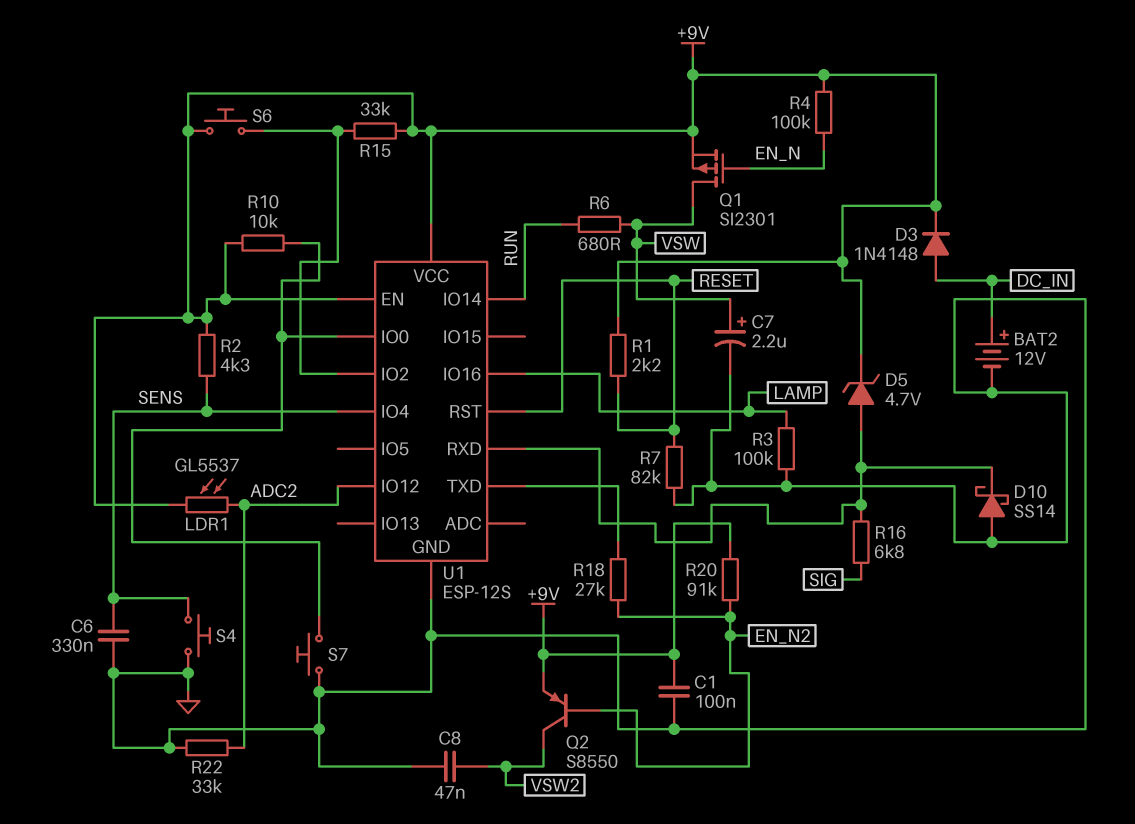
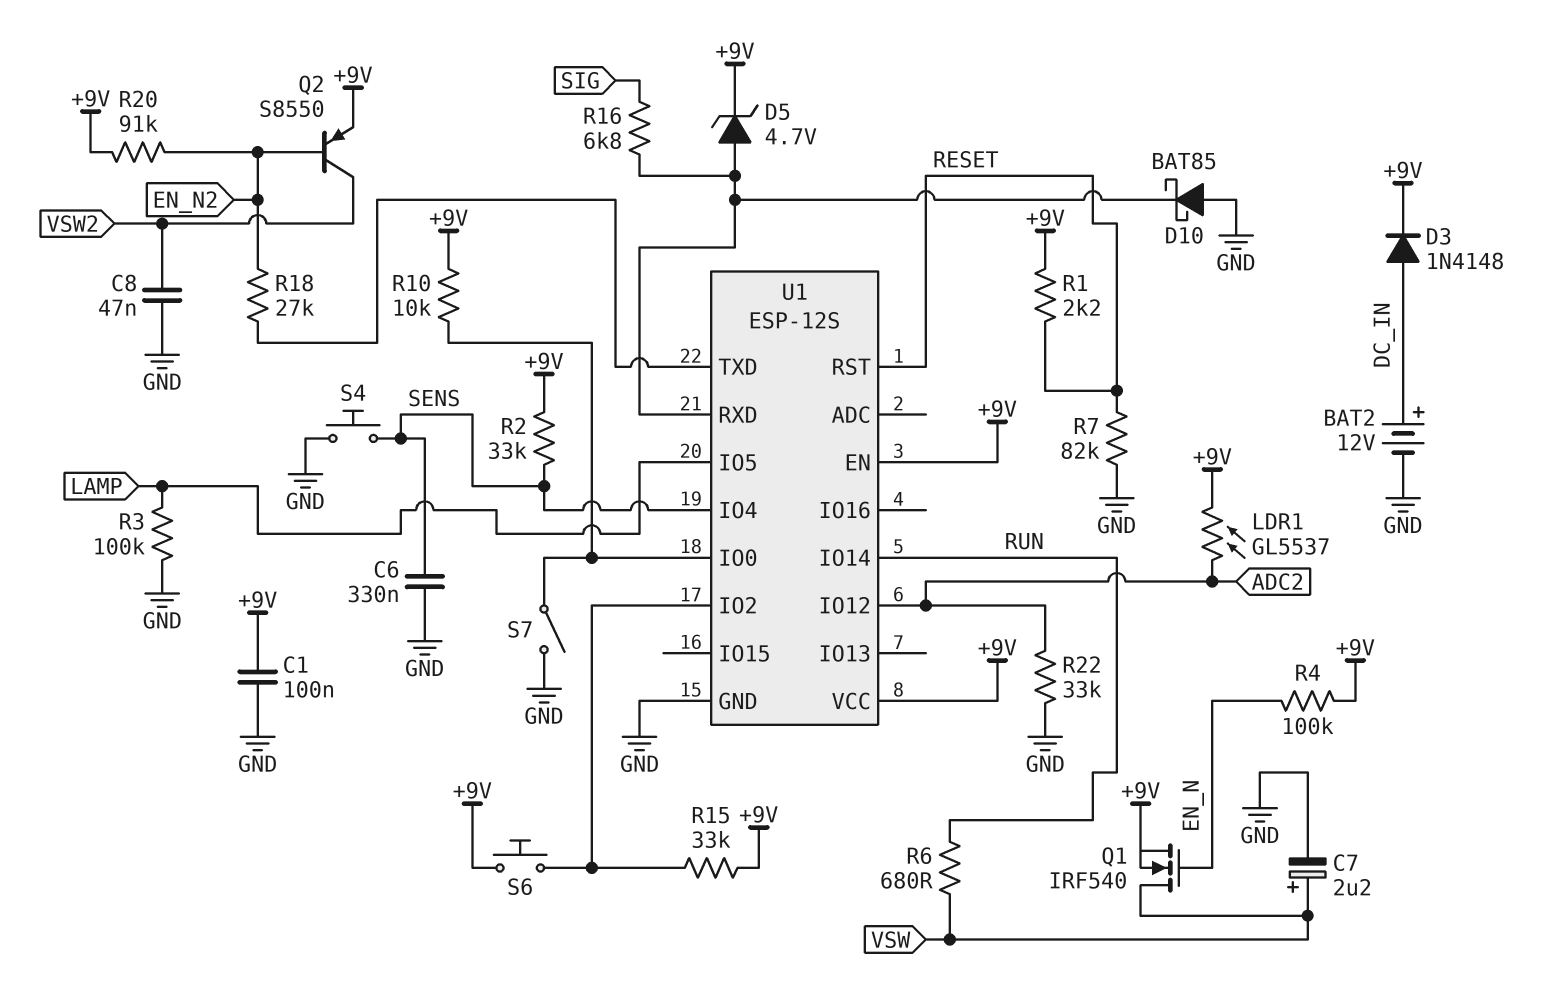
D10: schottky SS14 (A GND, K U1/RXD) -> schottky BAT85 (A GND, K U1/RXD)
Q1: PMOS SI2301 (G EN_N, D VSW, S +9V) -> NMOS IRF540 (G EN_N, D VSW, S +9V)
R2: 4.3k (+9V, SENS) -> 33k (+9V, SENS)
S7: button (GND, U1/IO0) -> switch (GND, U1/IO0)
U1 pin IO5: none -> LAMP
U1 pin IO16: LAMP -> none

